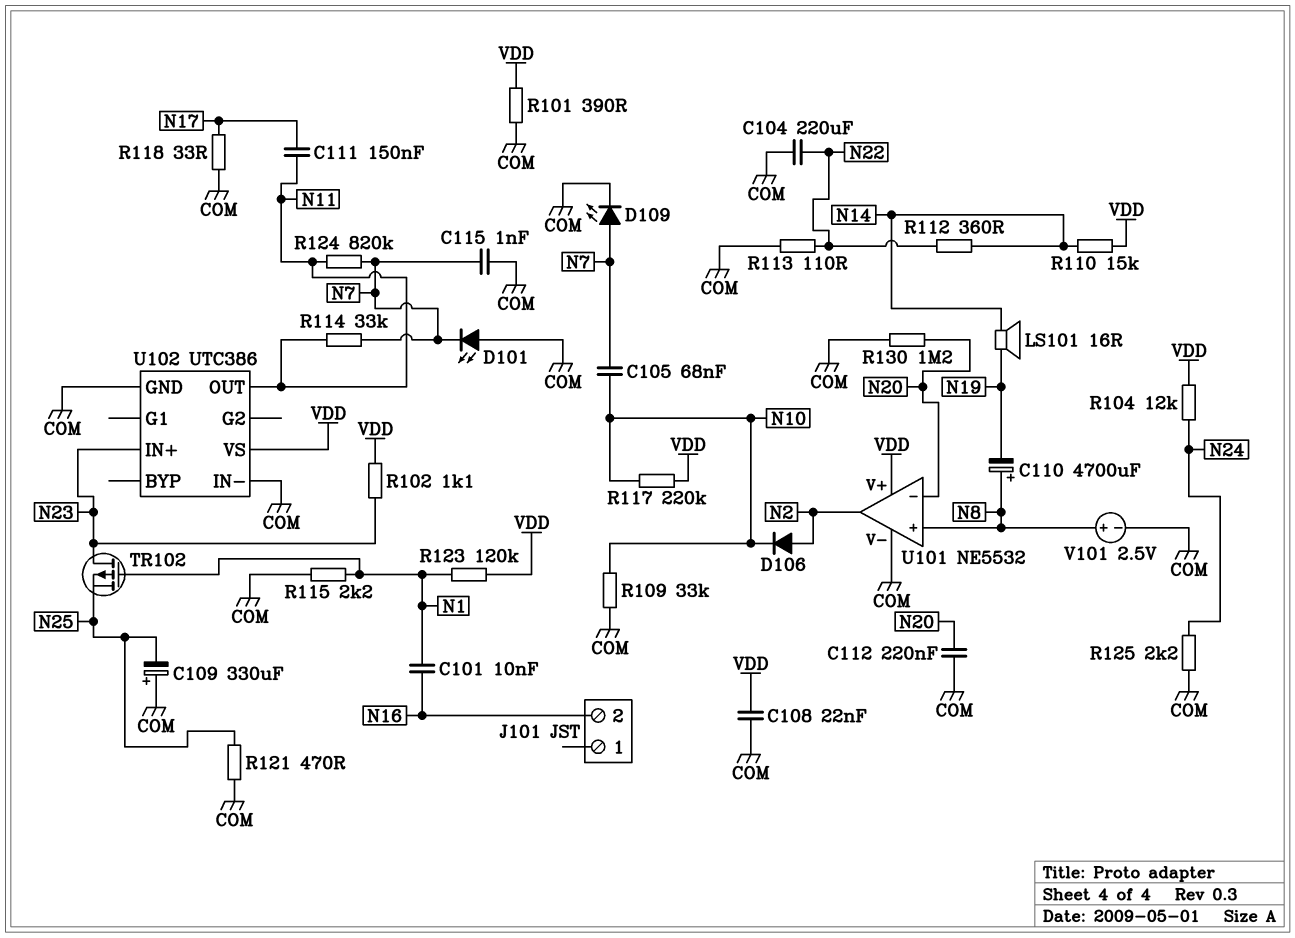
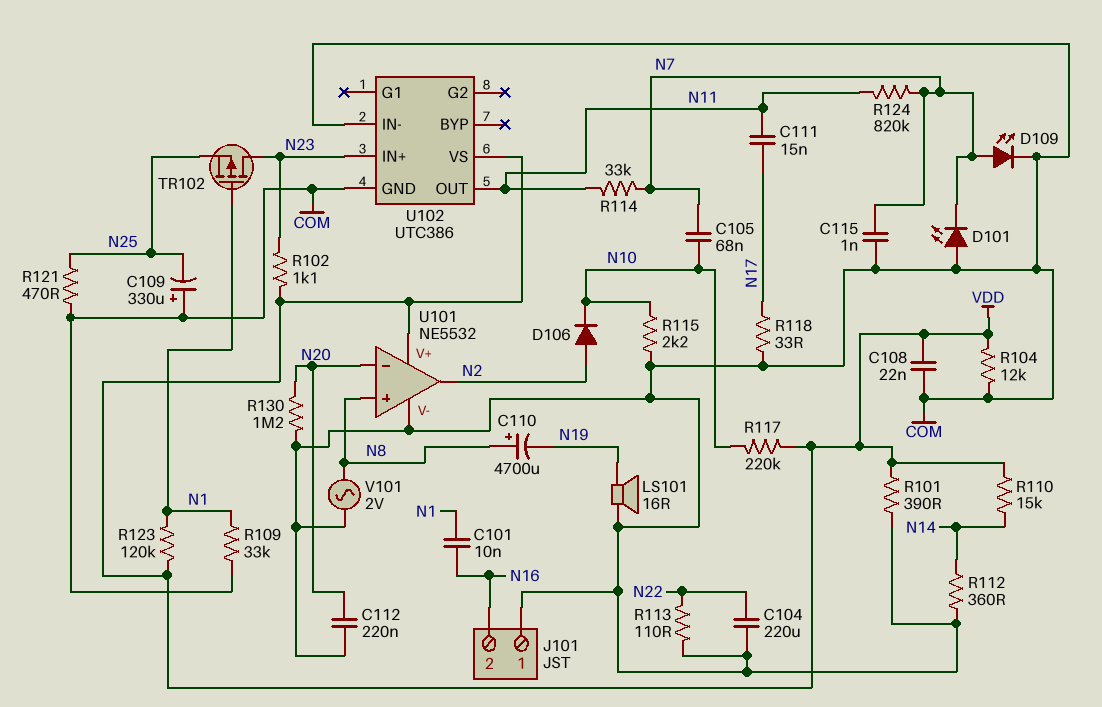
C111: 150nF (N11, N17) -> 15nF (N11, N17)
J101 pin 1: none -> COM
LS101: speaker 16R (N14, N19) -> speaker 16R (COM, N19)
R104: 12k (N24, VDD) -> 12k (COM, VDD)
R109: 33k (COM, N10) -> 33k (COM, N1)
R112: 360 (N14, N22) -> 360 (COM, N14)
R115: 2.2k (COM, N1) -> 2.2k (COM, N10)
R125: 2.2k (COM, N24) -> none
V101: 2.5V (plus N8, minus COM) -> AC 2V (COM, N8)

